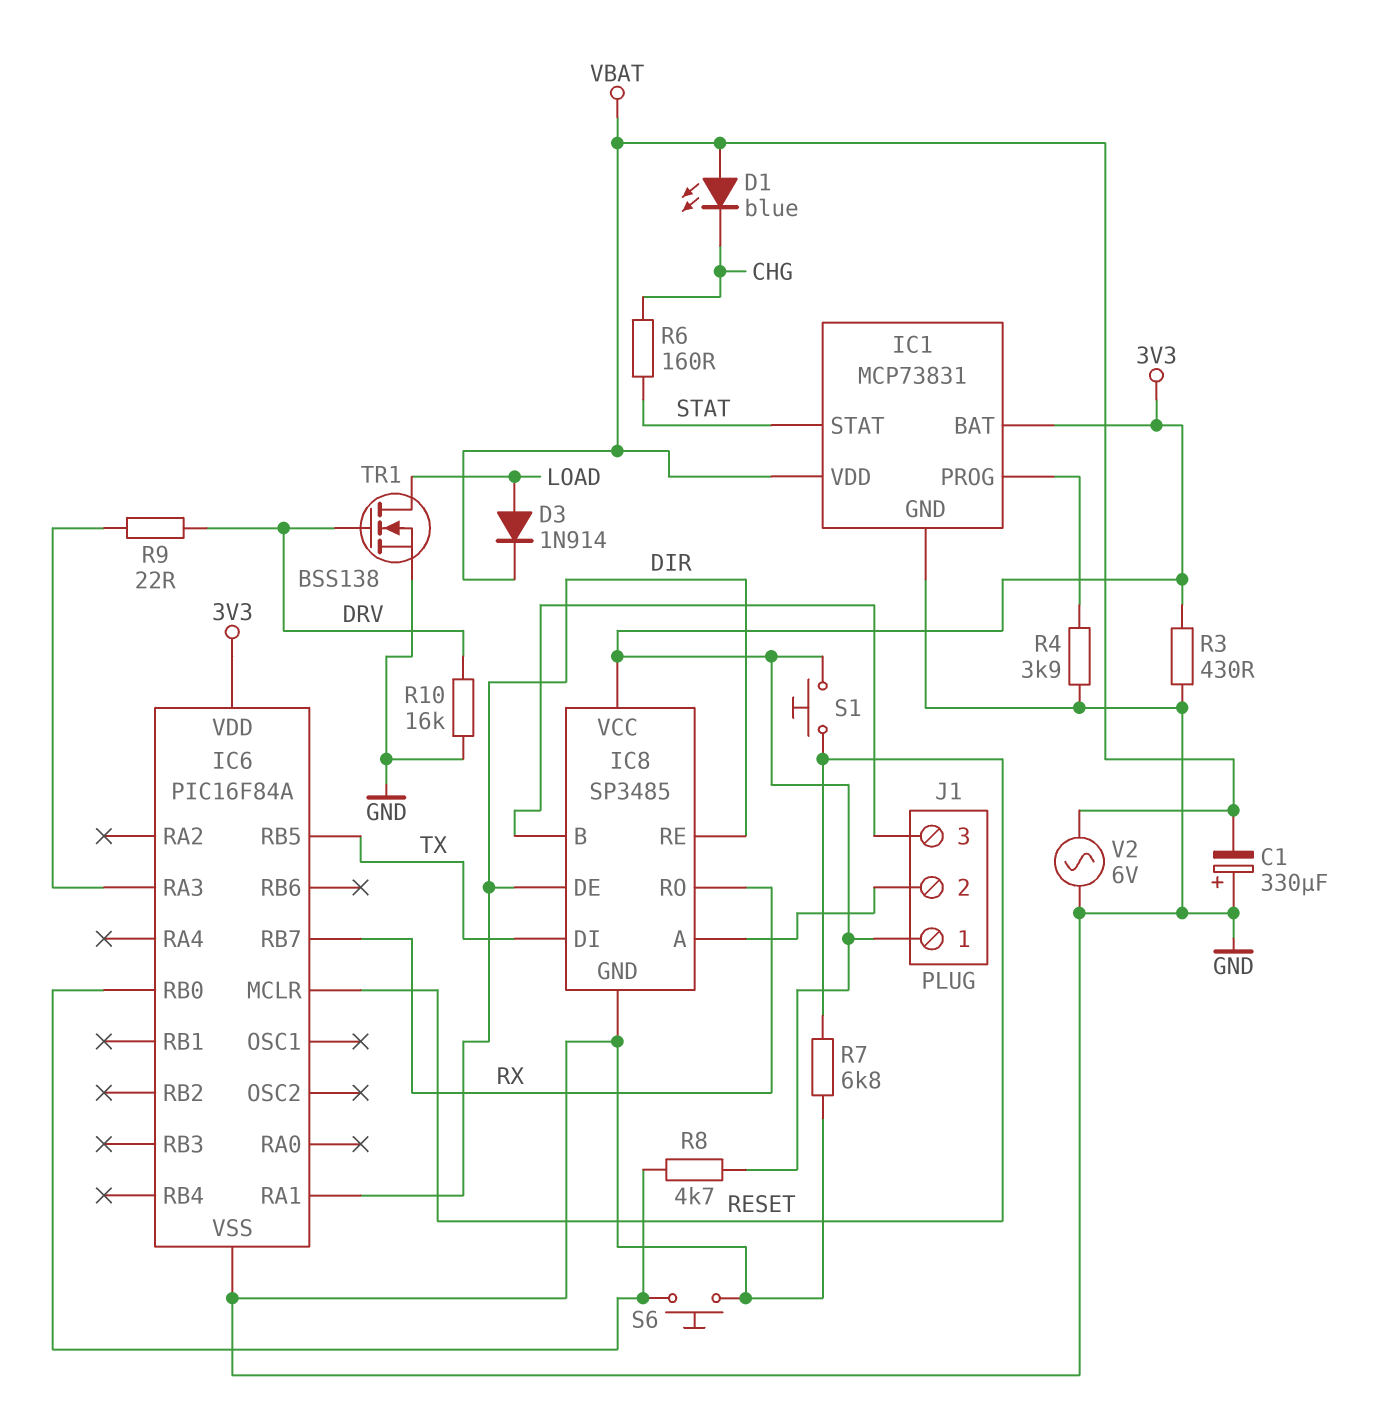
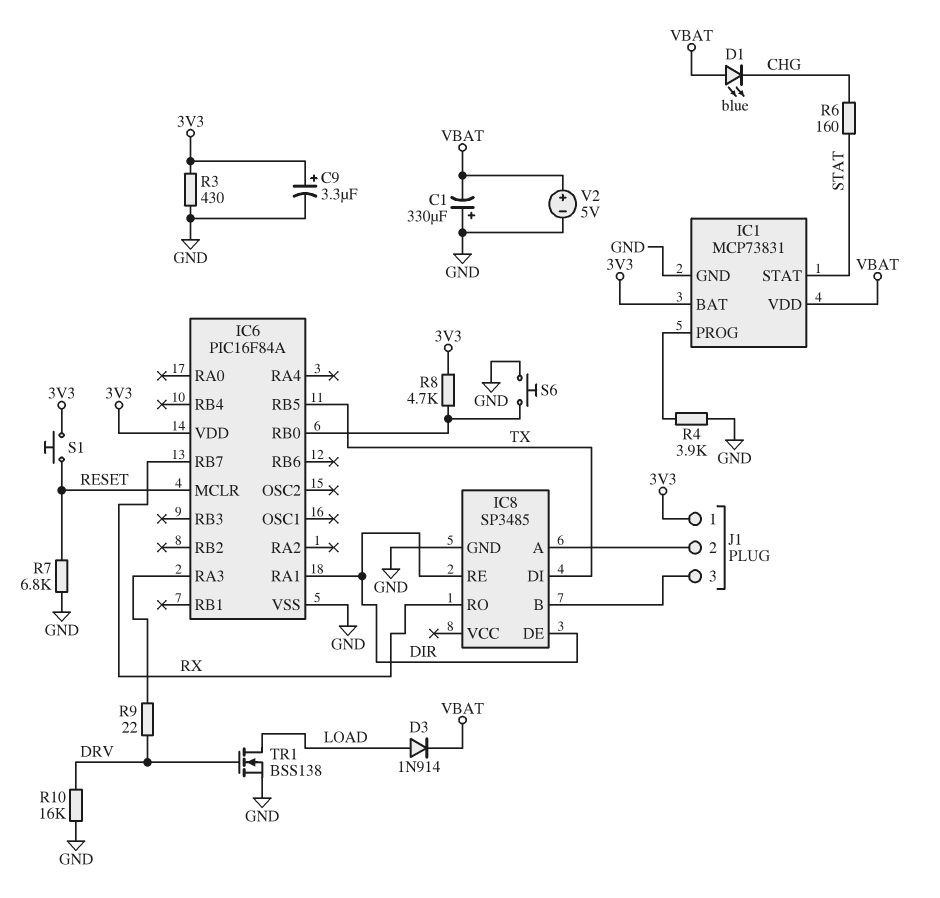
C9: none -> 3.3uF (plus 3V3, minus GND)
IC8 pin VCC: 3V3 -> none
V2: AC 6V (GND, VBAT) -> 5V (plus VBAT, minus GND)

